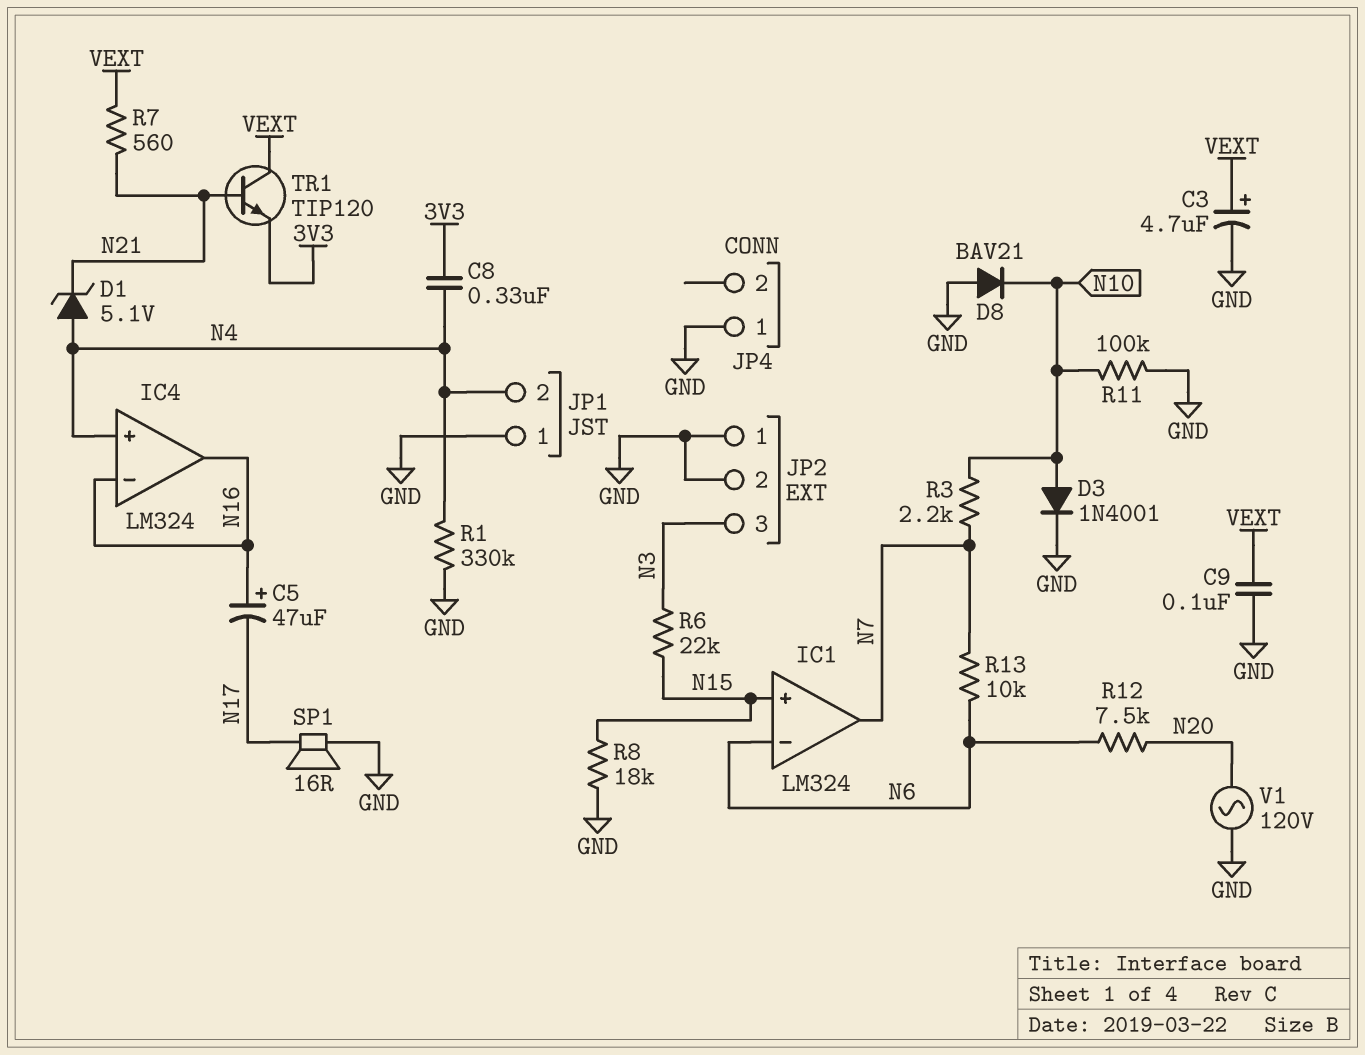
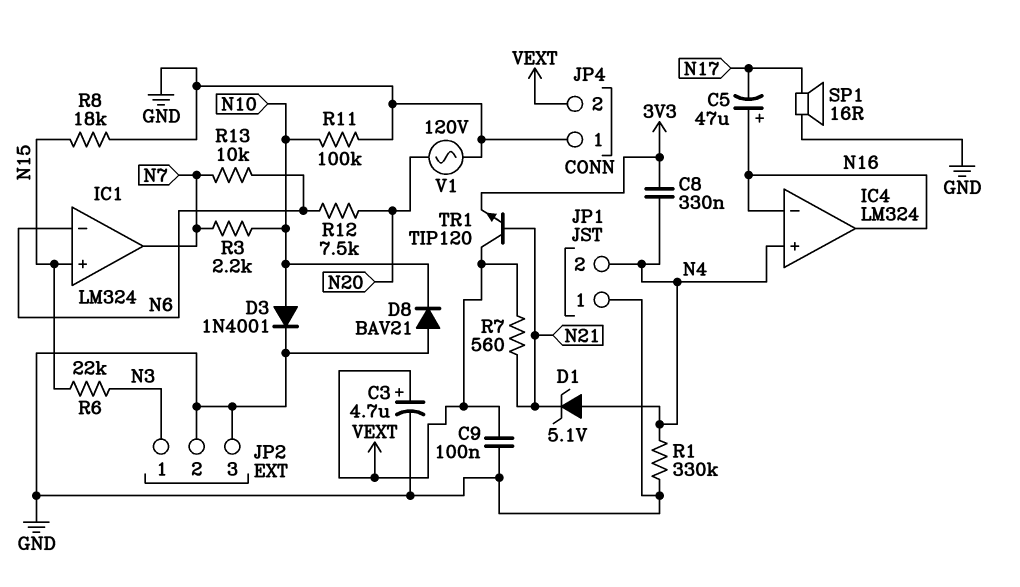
JP2 pin 1: GND -> N3
JP2 pin 3: N3 -> GND
JP4 pin 2: none -> VEXT

